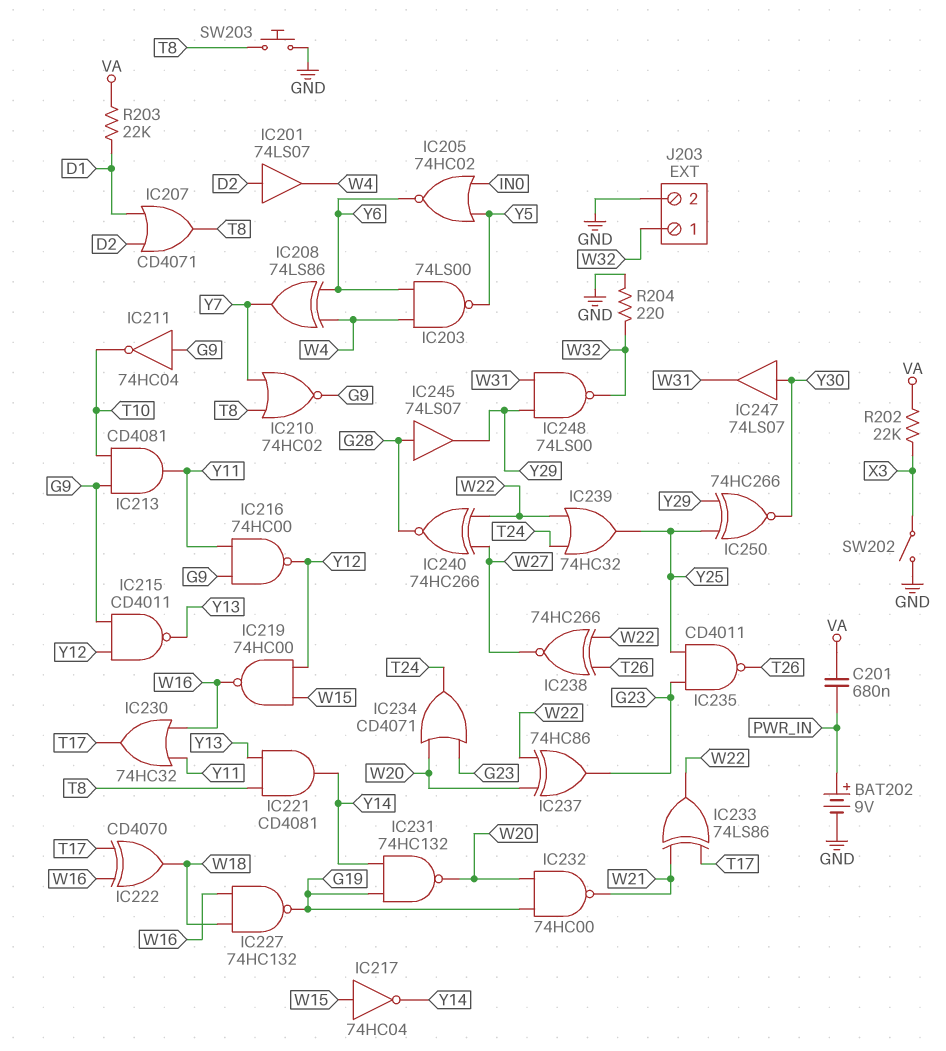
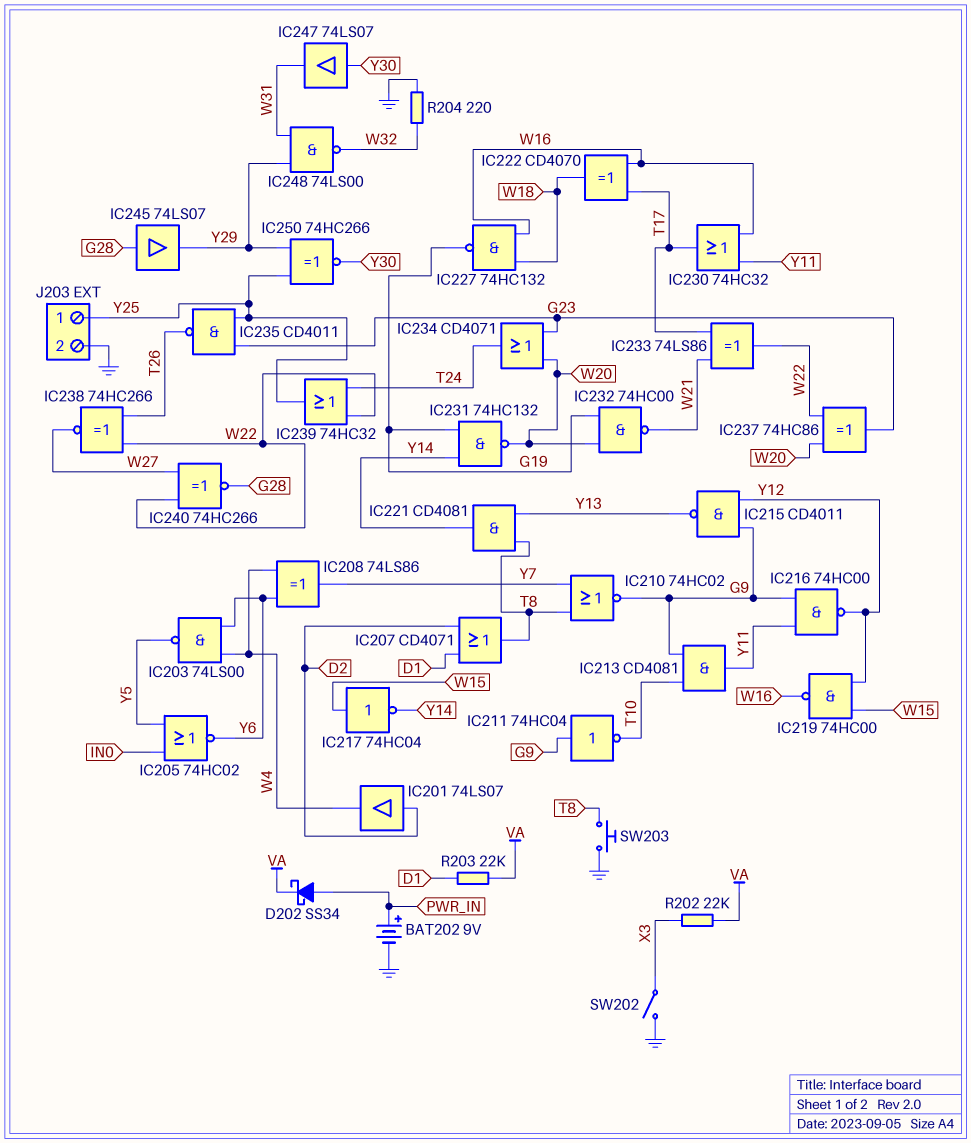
C201: 680nF (PWR_IN, VA) -> none
D202: none -> schottky SS34 (A PWR_IN, K VA)
J203 pin 1: W32 -> Y25

